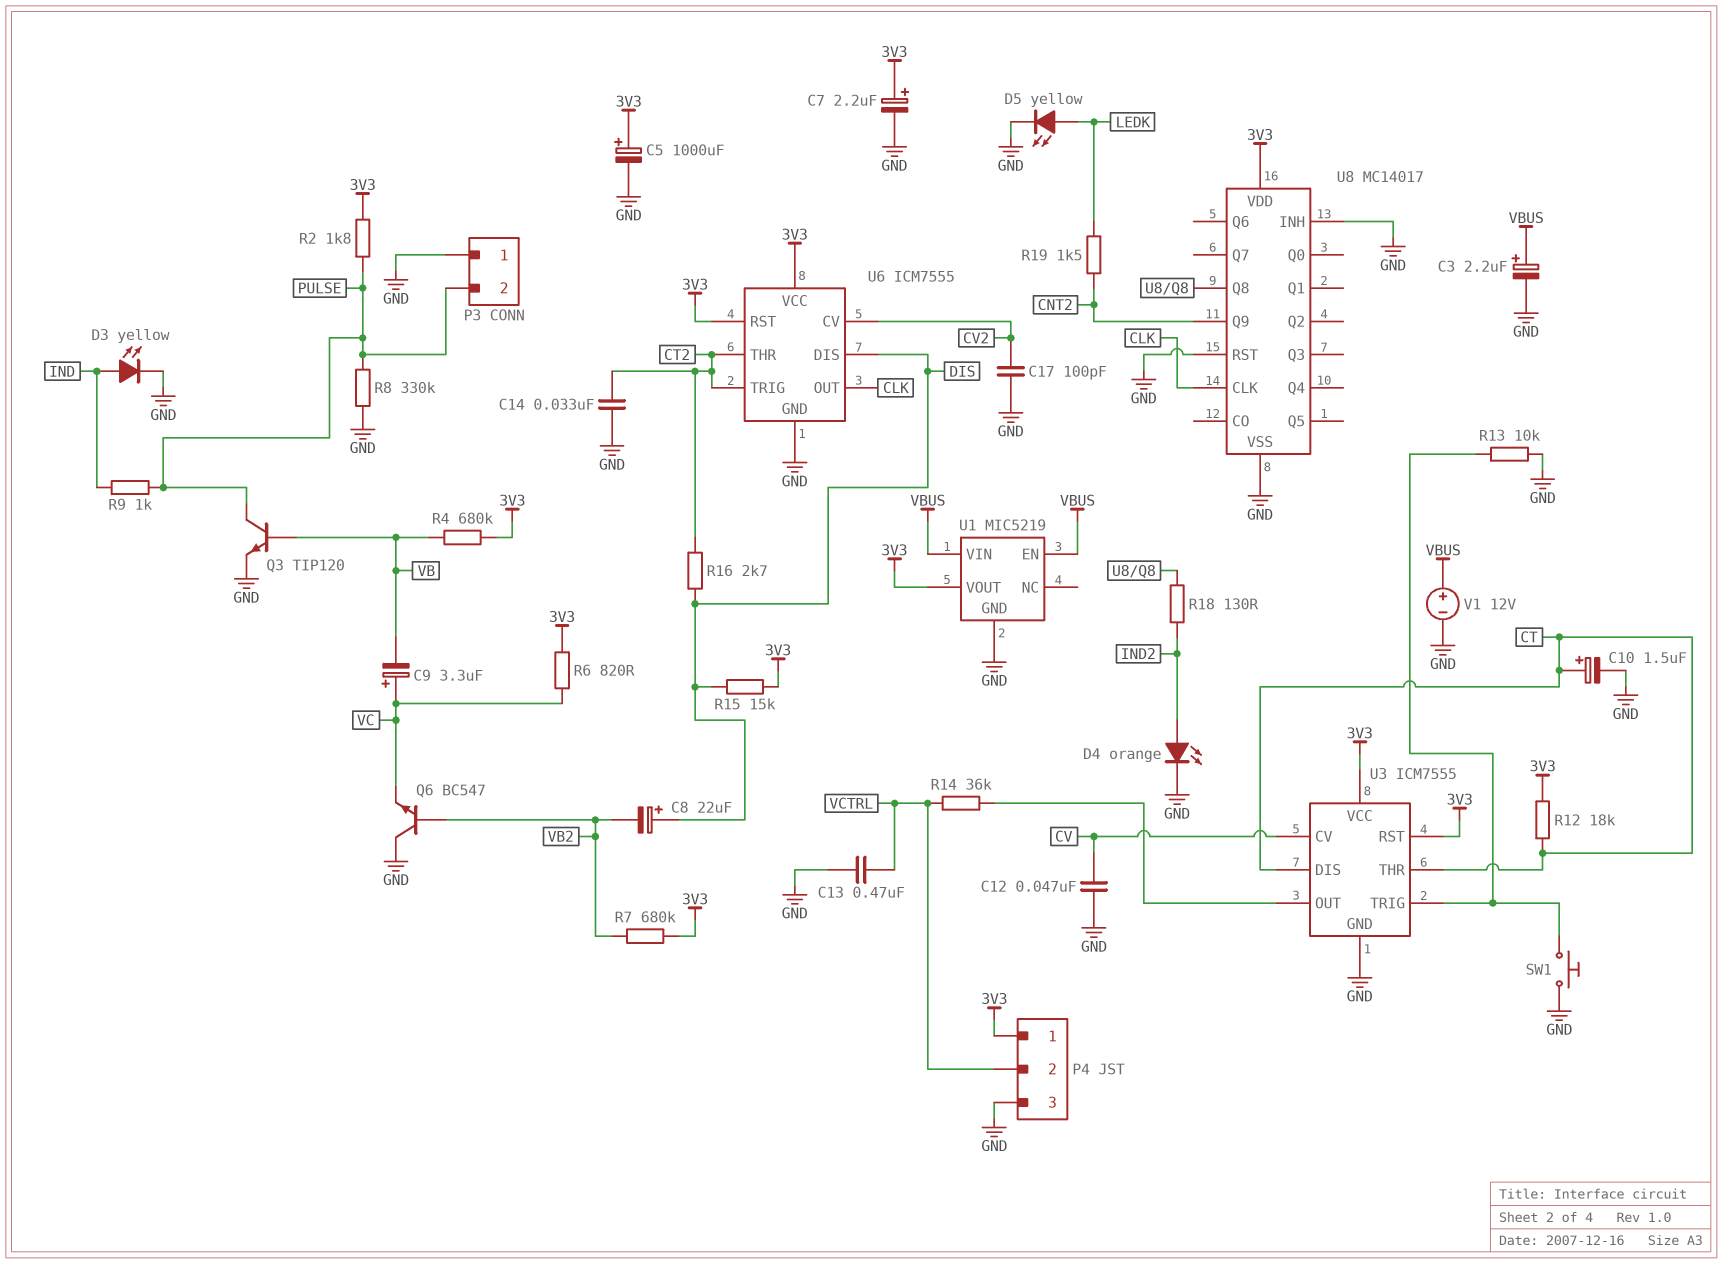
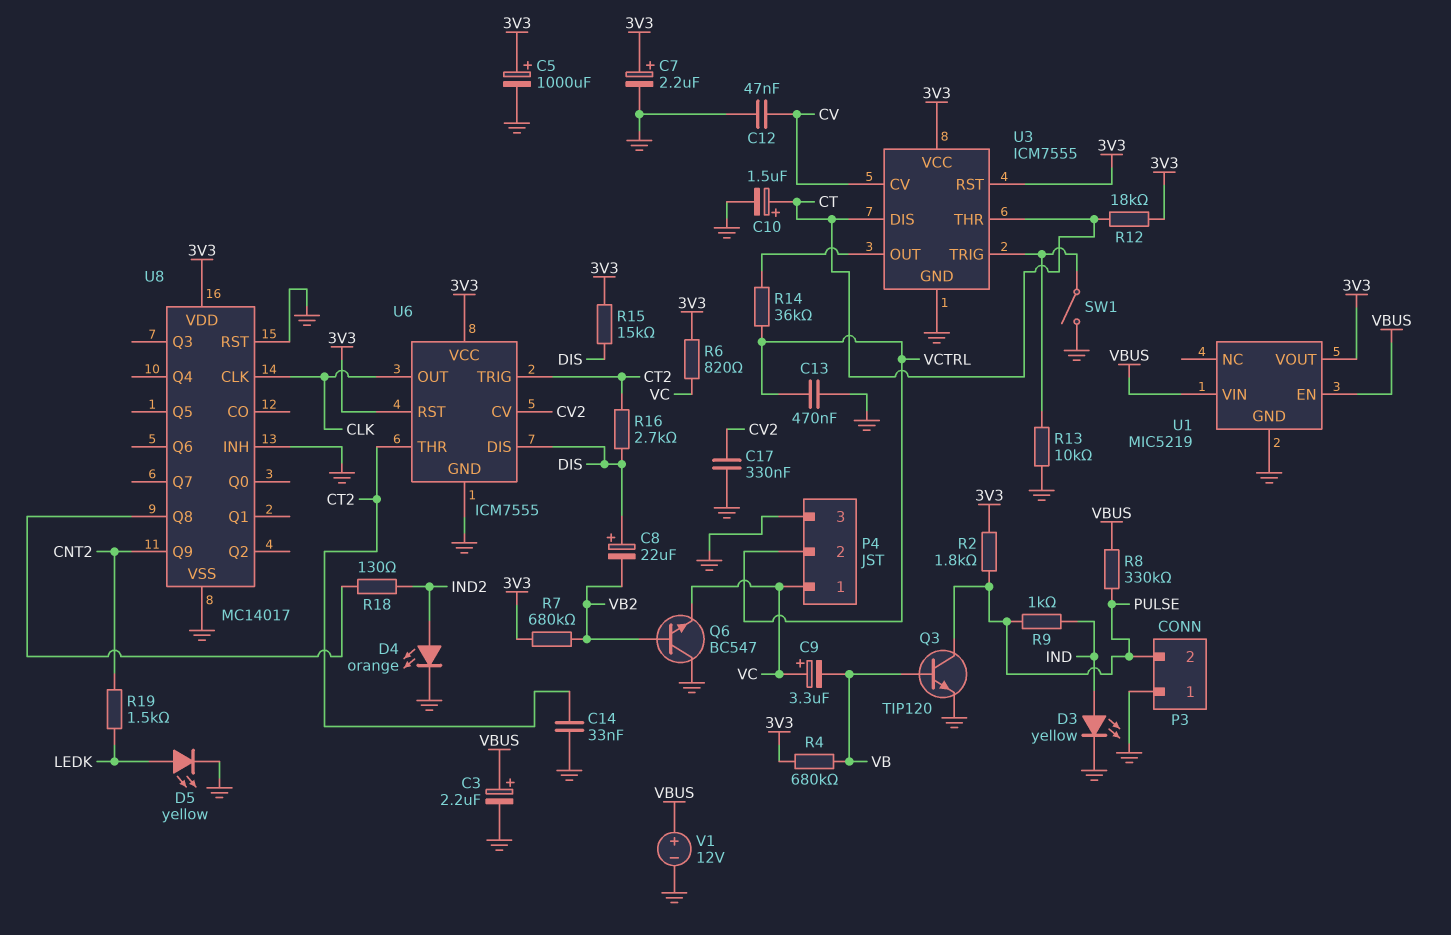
C17: 100pF (CV2, GND) -> 330nF (CV2, GND)
P4 pin 1: 3V3 -> VC
R8: 330k (GND, PULSE) -> 330k (PULSE, VBUS)
SW1: button (GND, U3/TRIG) -> switch (GND, U3/TRIG)

